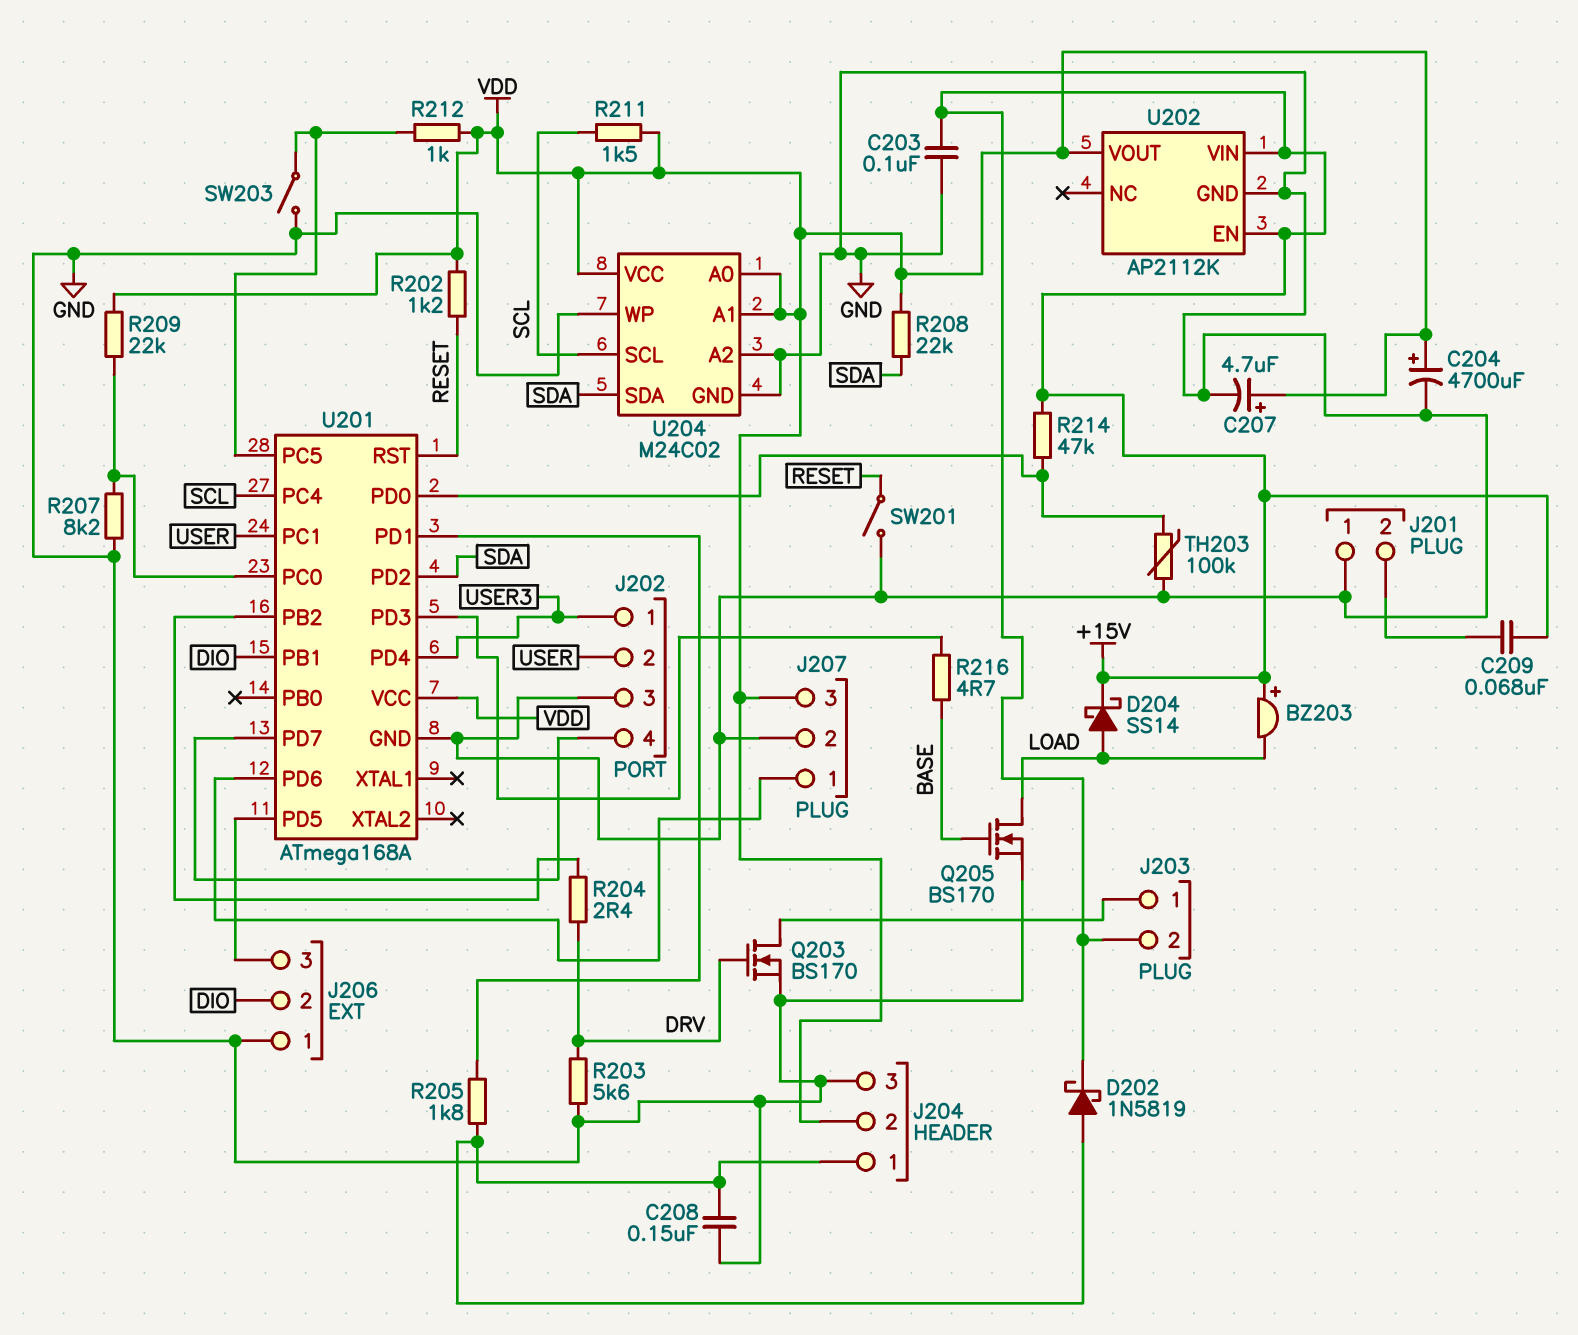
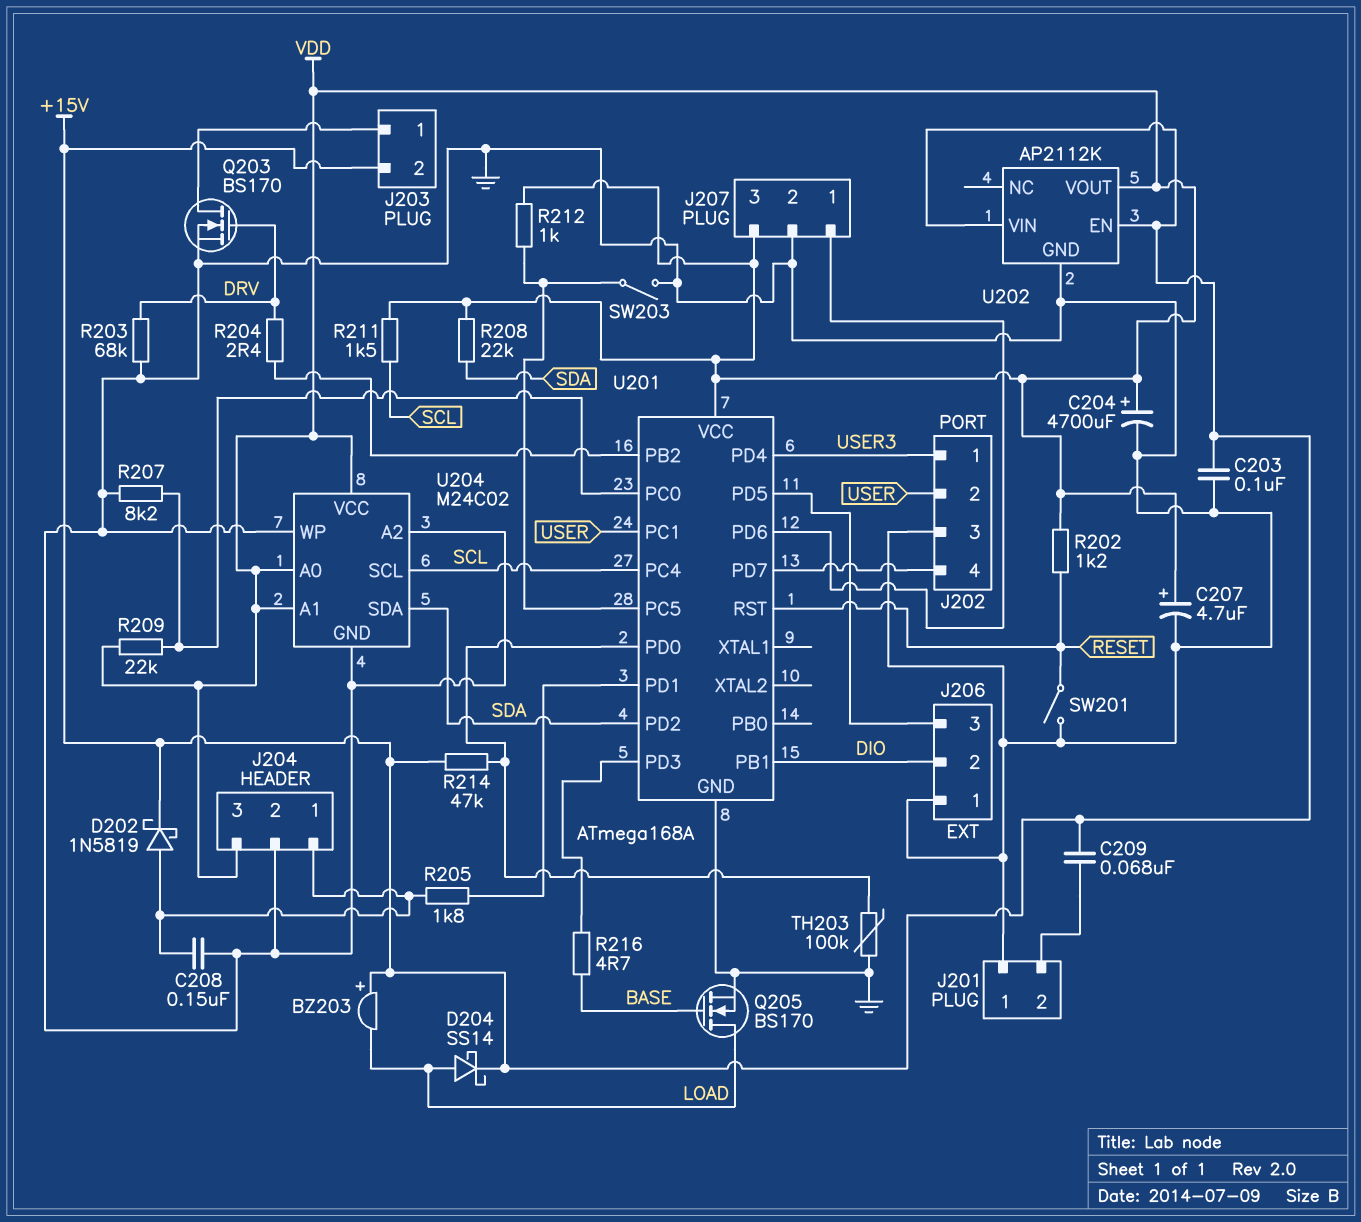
J204 pin 2: VDD -> GND
J204 pin 3: GND -> VDD
R203: 5.6k (DRV, GND) -> 68k (DRV, GND)

